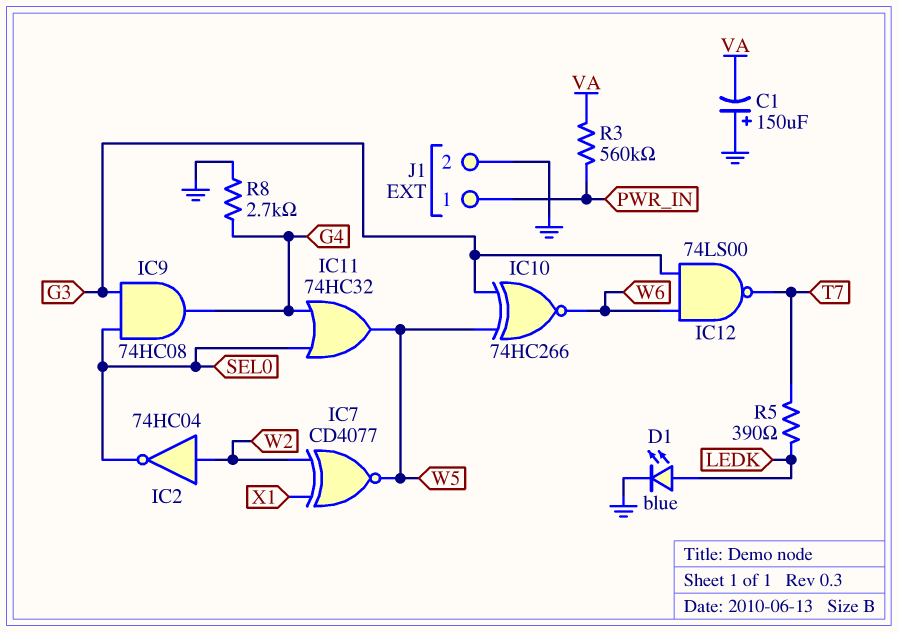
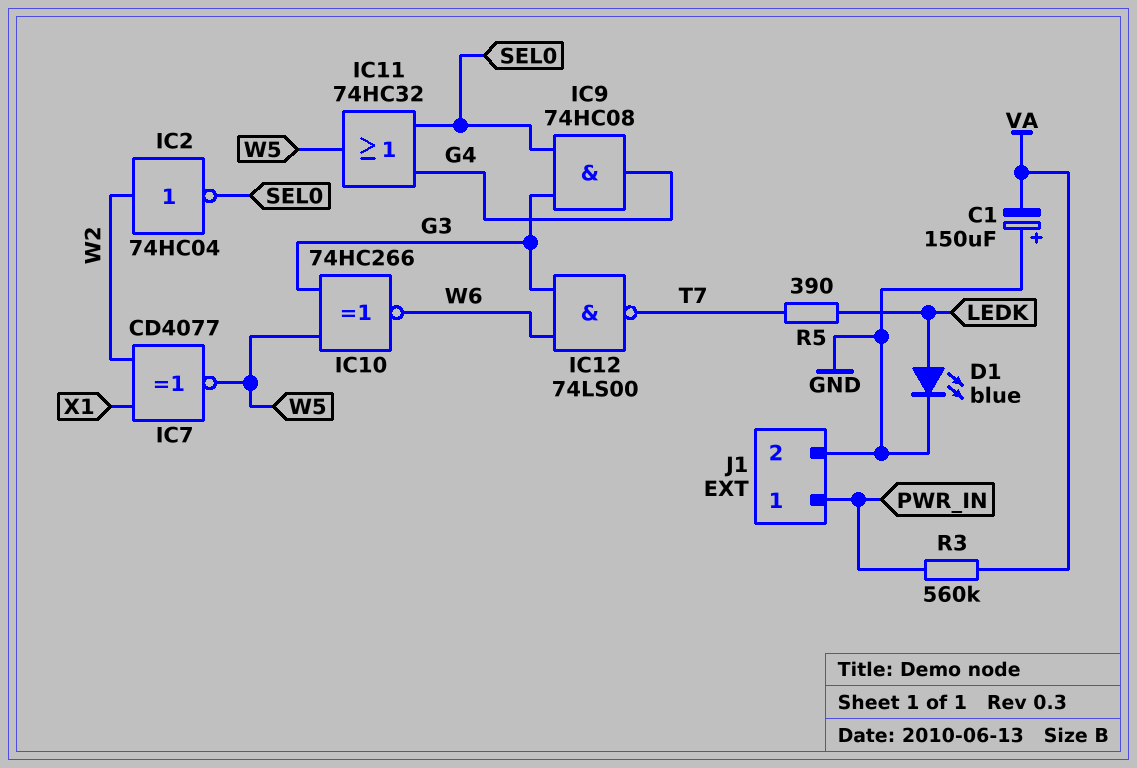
R8: 2.7k (G4, GND) -> none

